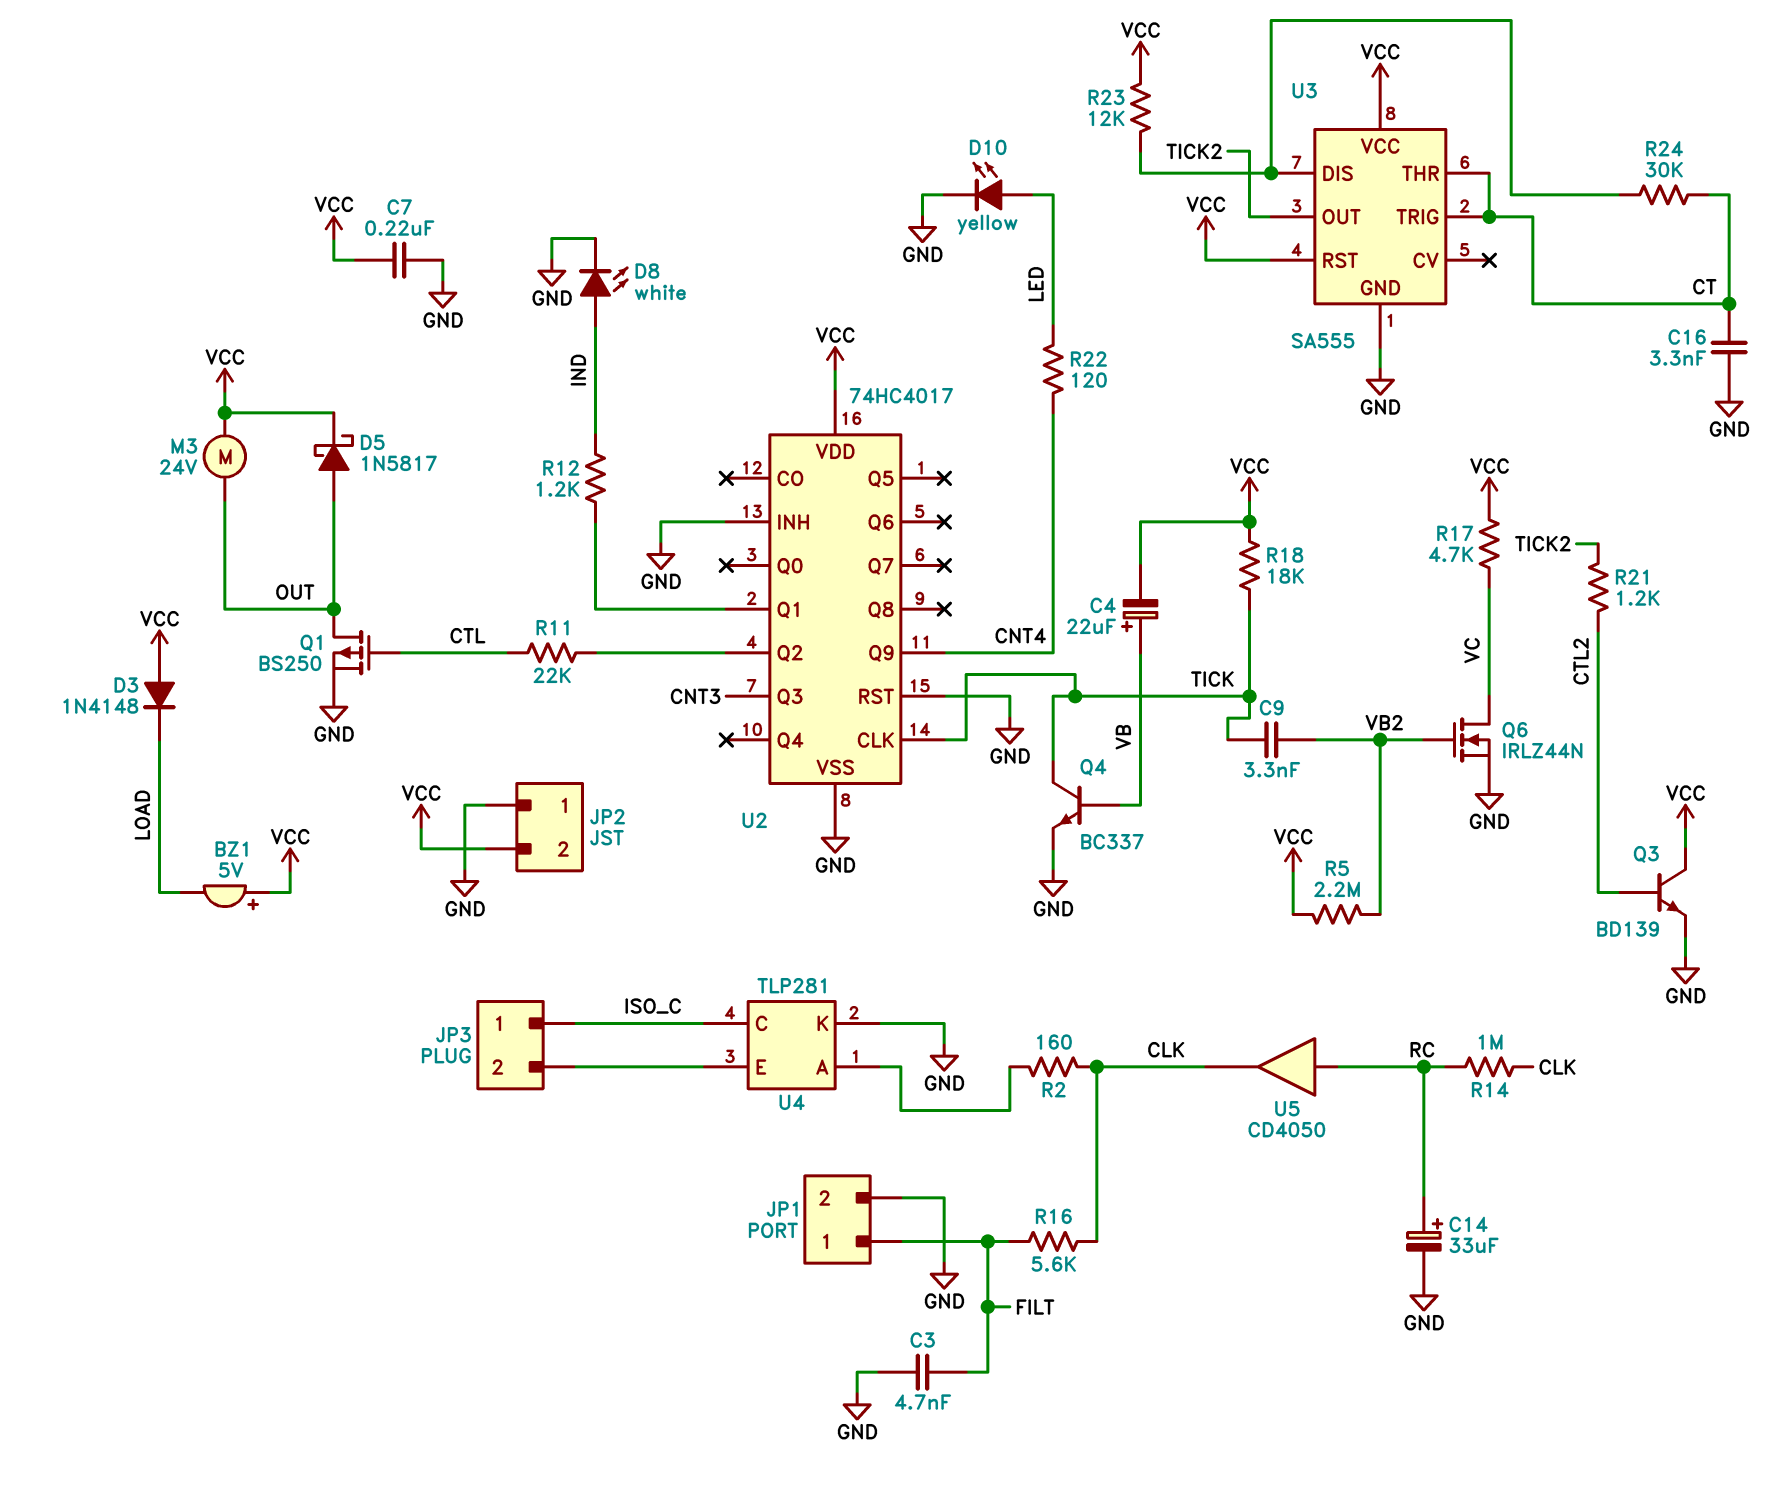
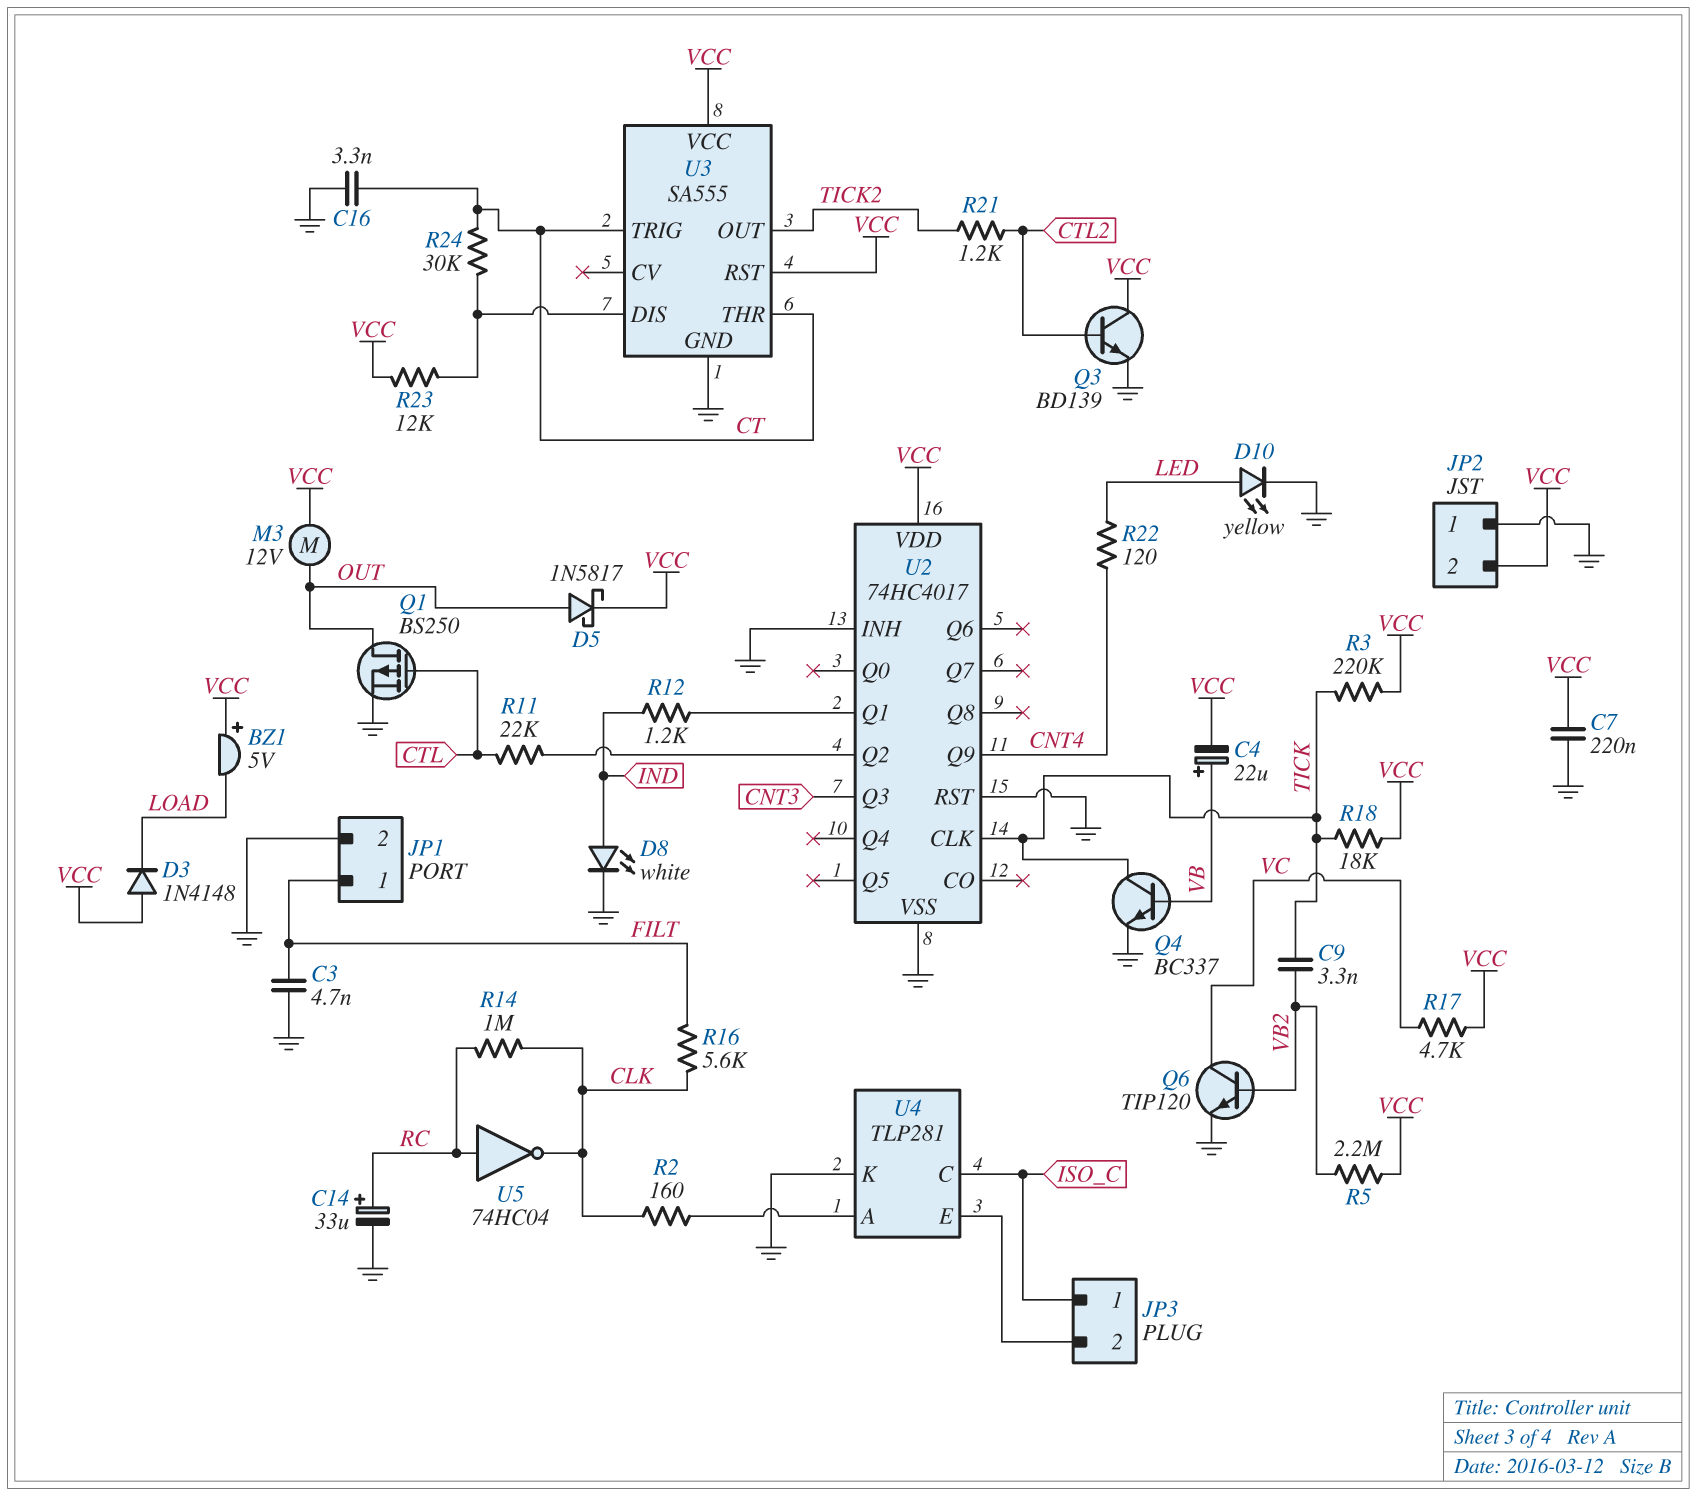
M3: motor 24V (OUT, VCC) -> motor 12V (OUT, VCC)
Q6: NMOS IRLZ44N (G VB2, D VC, S GND) -> NPN TIP120 (B VB2, C VC, E GND)
R3: none -> 220k (TICK, VCC)
U5: buffer CD4050 (in RC, out CLK) -> NOT 74HC04 (in RC, out CLK)

